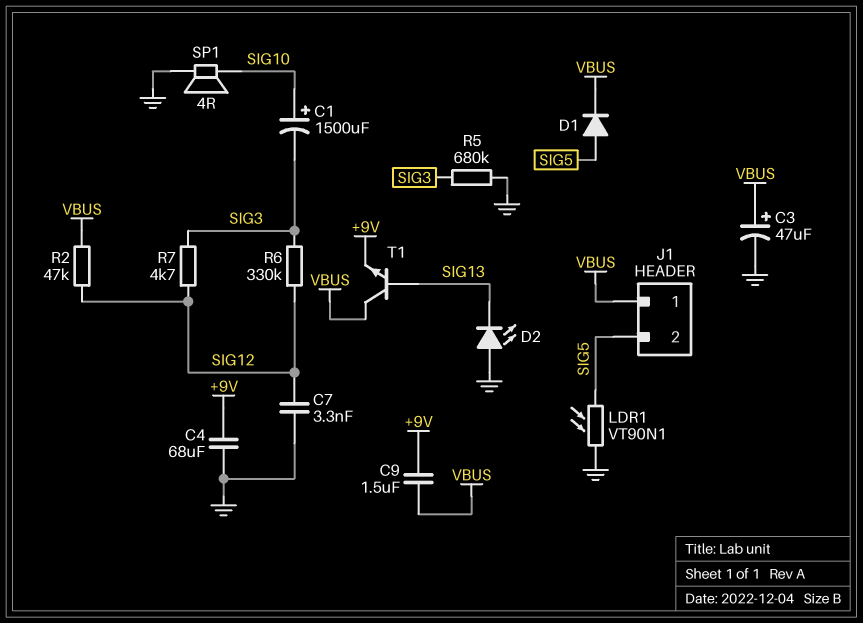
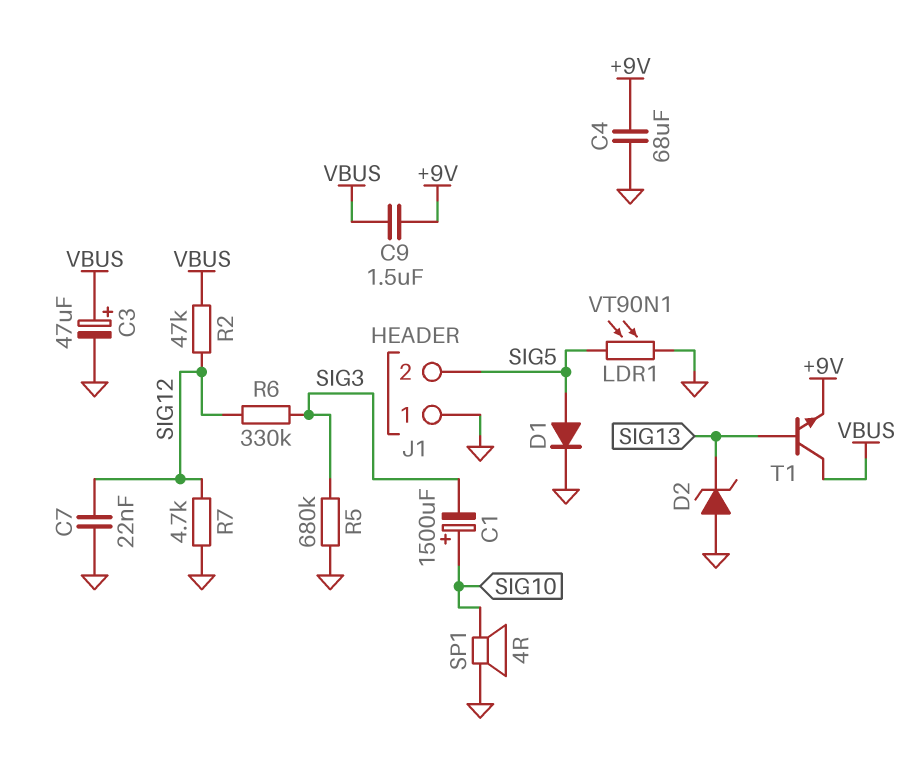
C7: 3.3nF (GND, SIG12) -> 22nF (GND, SIG12)
D1: diode (A SIG5, K VBUS) -> diode (A SIG5, K GND)
D2: LED (A GND, K SIG13) -> zener (A GND, K SIG13)
J1 pin 1: VBUS -> GND
R7: 4.7k (SIG3, SIG12) -> 4.7k (GND, SIG12)

